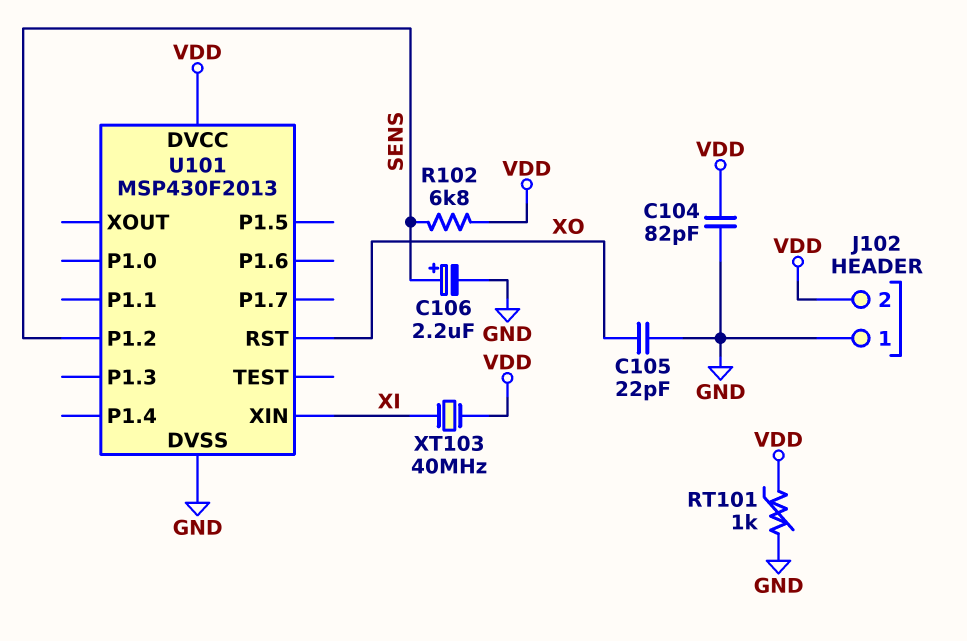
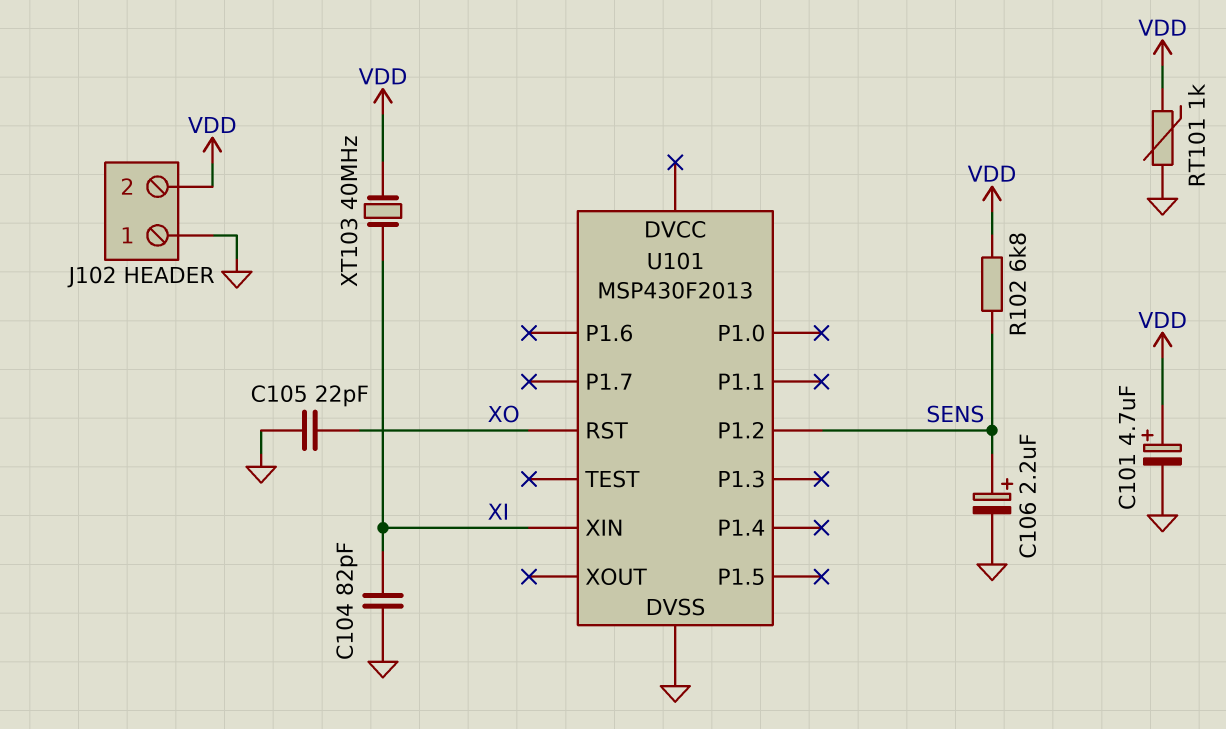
C101: none -> 4.7uF (plus VDD, minus GND)
C104: 82pF (GND, VDD) -> 82pF (GND, XI)
U101 pin DVCC: VDD -> none

